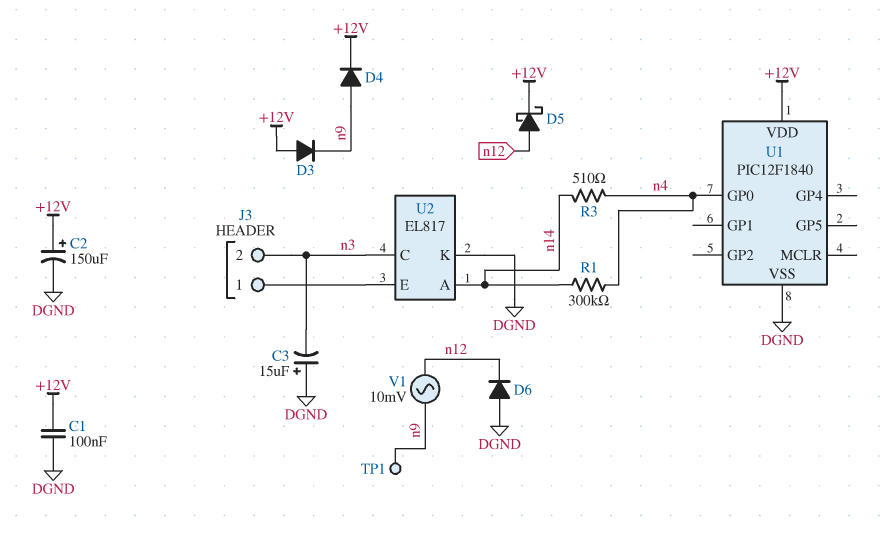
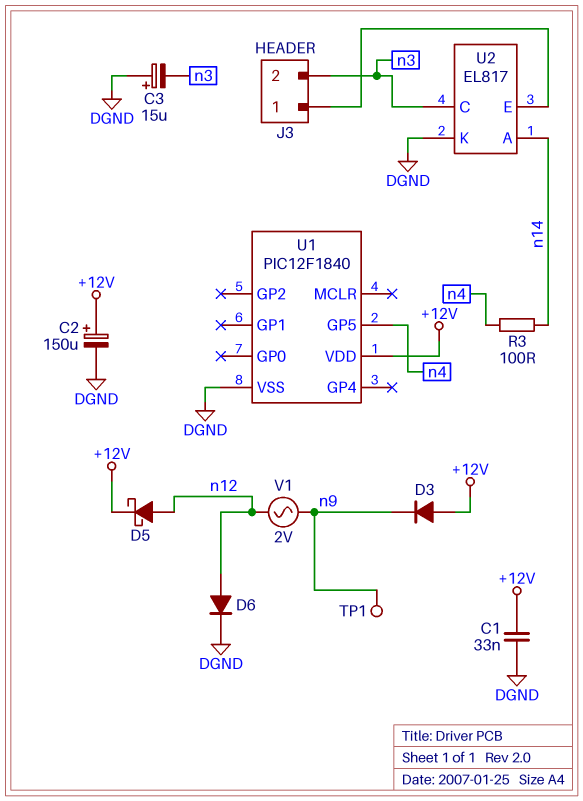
C1: 100nF (+12V, DGND) -> 33nF (+12V, DGND)
D4: diode (A n9, K +12V) -> none
D6: diode (A DGND, K n12) -> diode (A n12, K DGND)
R1: 300k (n4, n14) -> none
R3: 510 (n4, n14) -> 100 (n4, n14)
U1 pin GP0: n4 -> none
U1 pin GP5: none -> n4
V1: AC 10mV (n9, n12) -> AC 2V (n9, n12)

